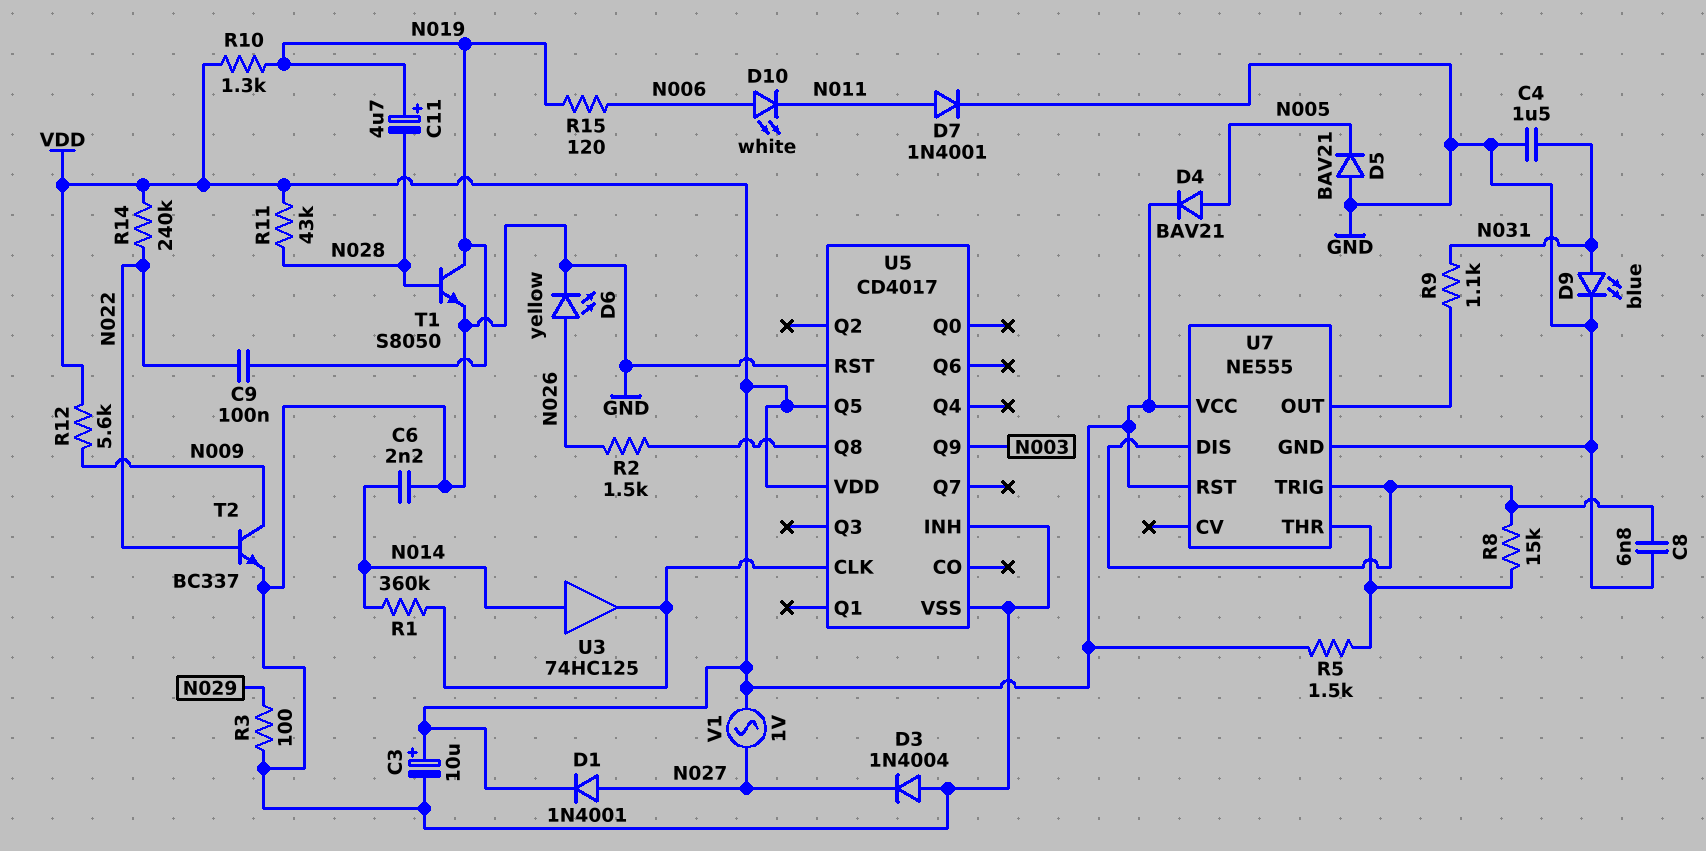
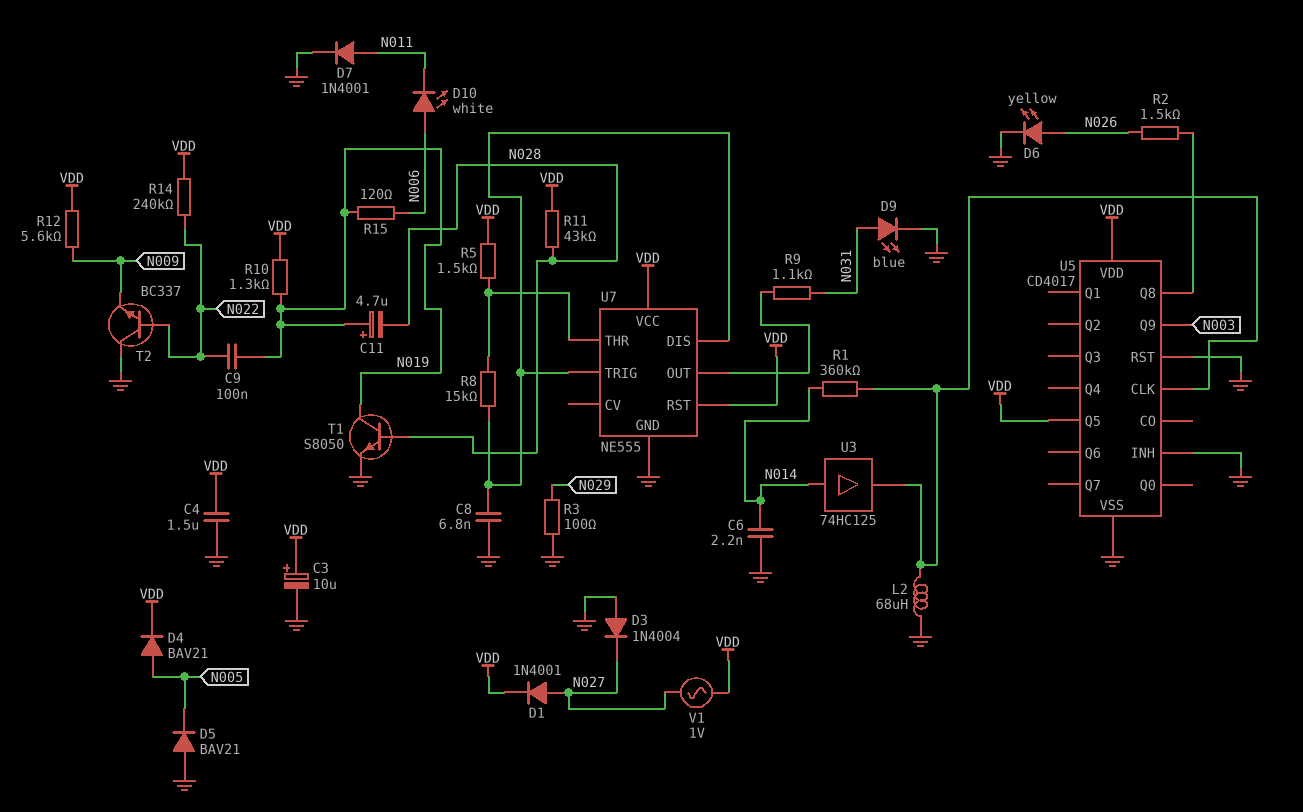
C4: 1.5uF (GND, N031) -> 1.5uF (GND, VDD)
L2: none -> 68uH (GND, U5/CLK)
T2: NPN BC337 (B N022, C N009, E GND) -> NPN BC337 (B N022, C GND, E N009)

